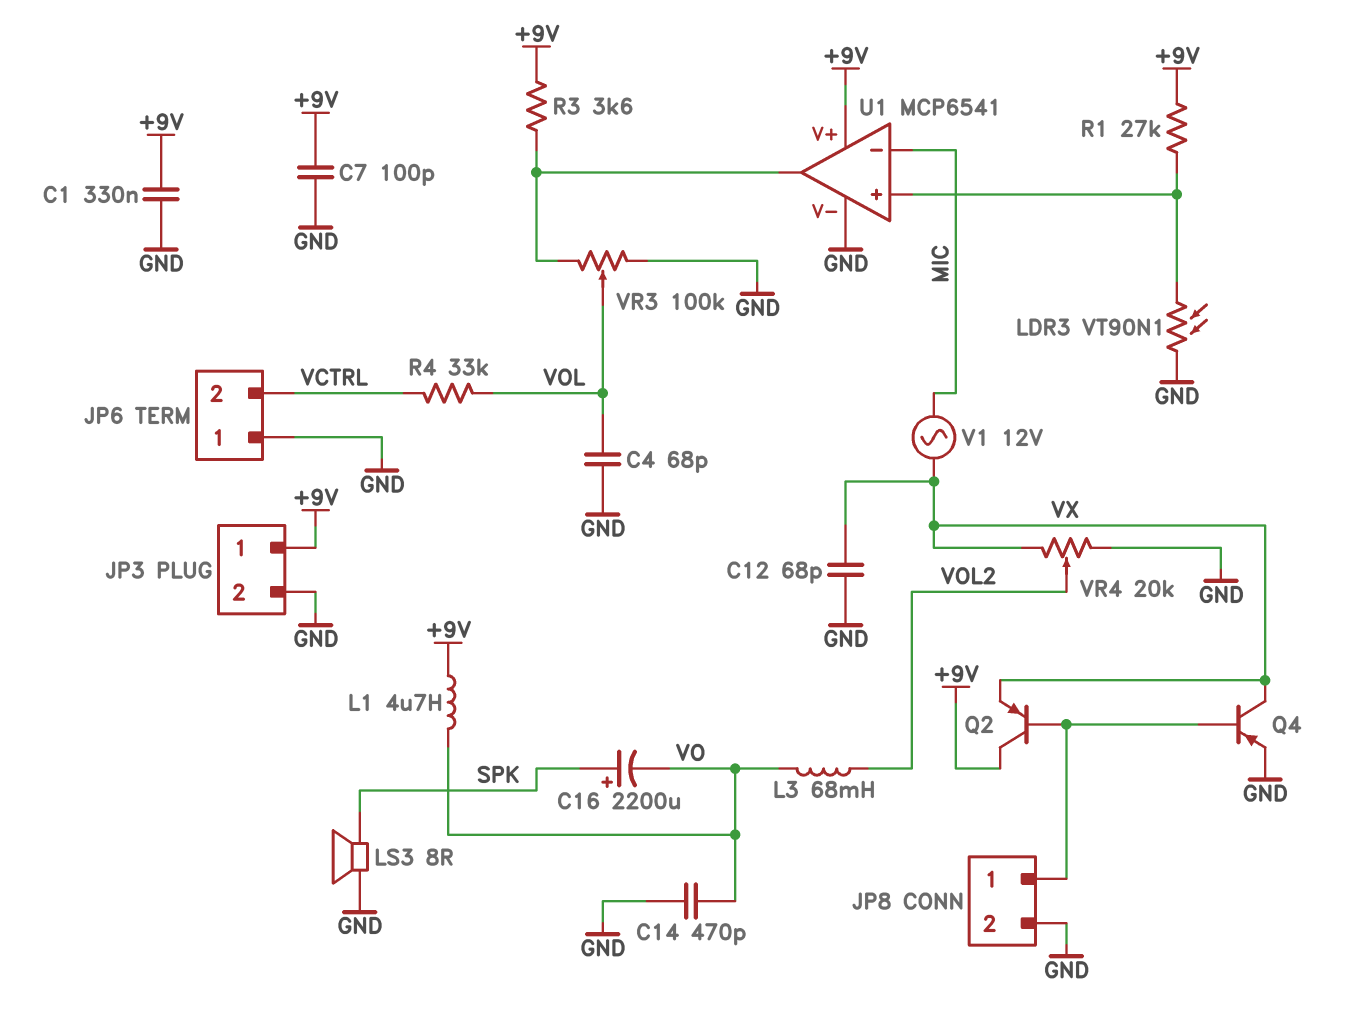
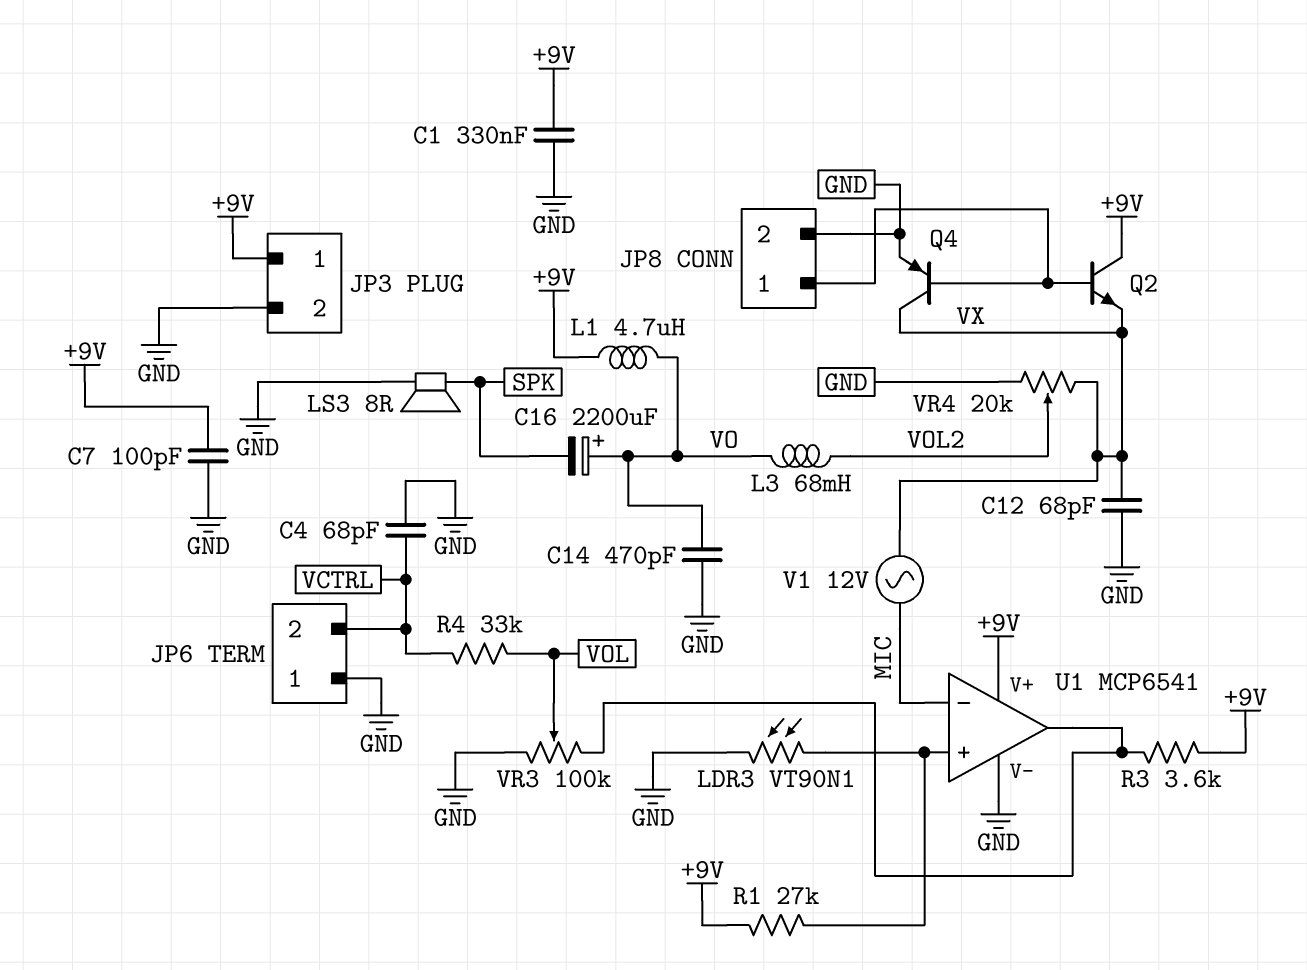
C4: 68pF (GND, VOL) -> 68pF (GND, VCTRL)
C16: 2200uF (plus SPK, minus VO) -> 2200uF (plus VO, minus SPK)
Q2: PNP (B JP8/1, C +9V, E VX) -> NPN (B JP8/1, C +9V, E VX)

